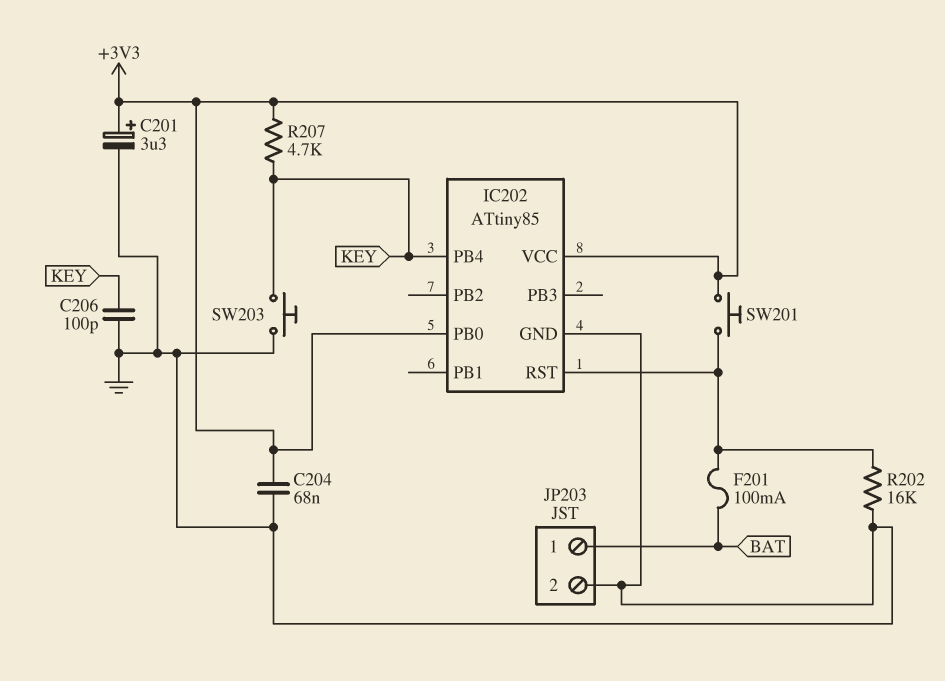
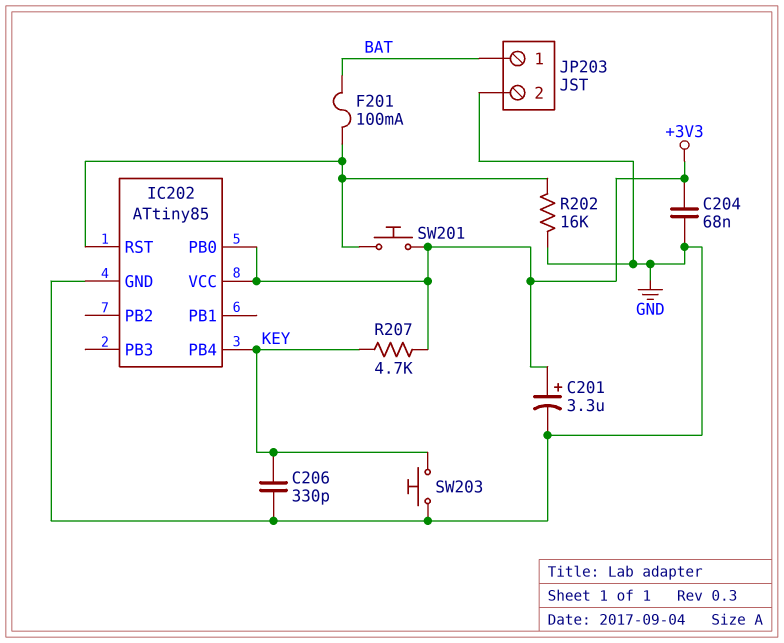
C206: 100pF (GND, KEY) -> 330pF (GND, KEY)

